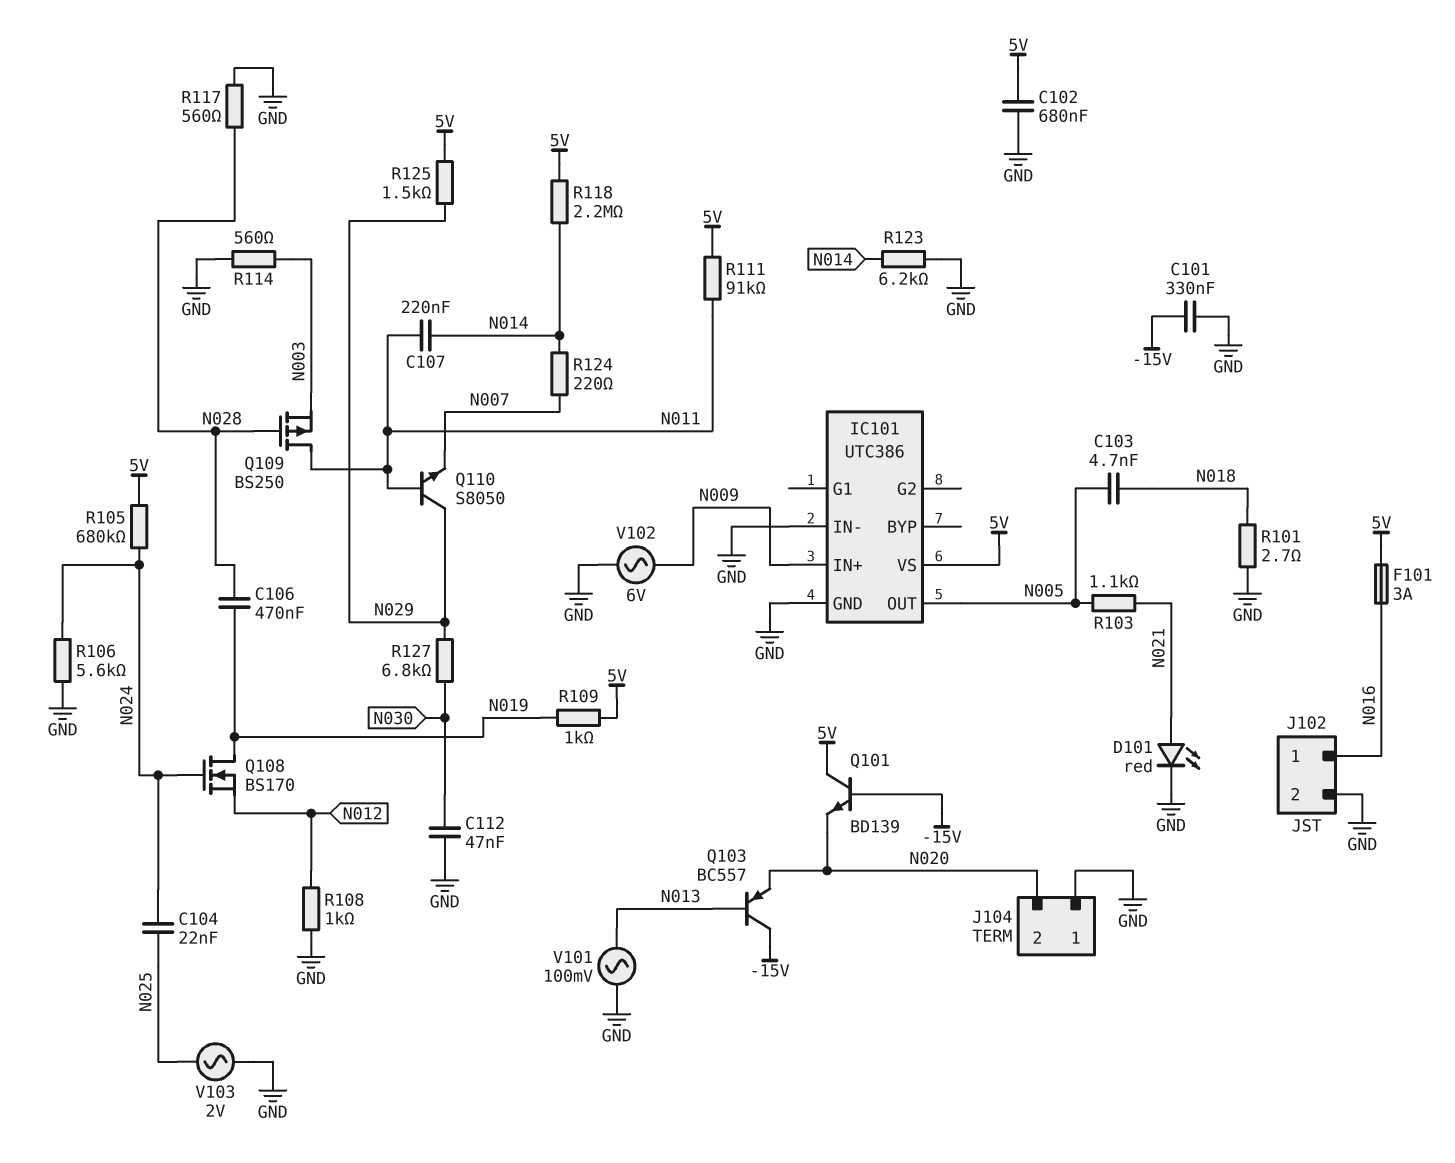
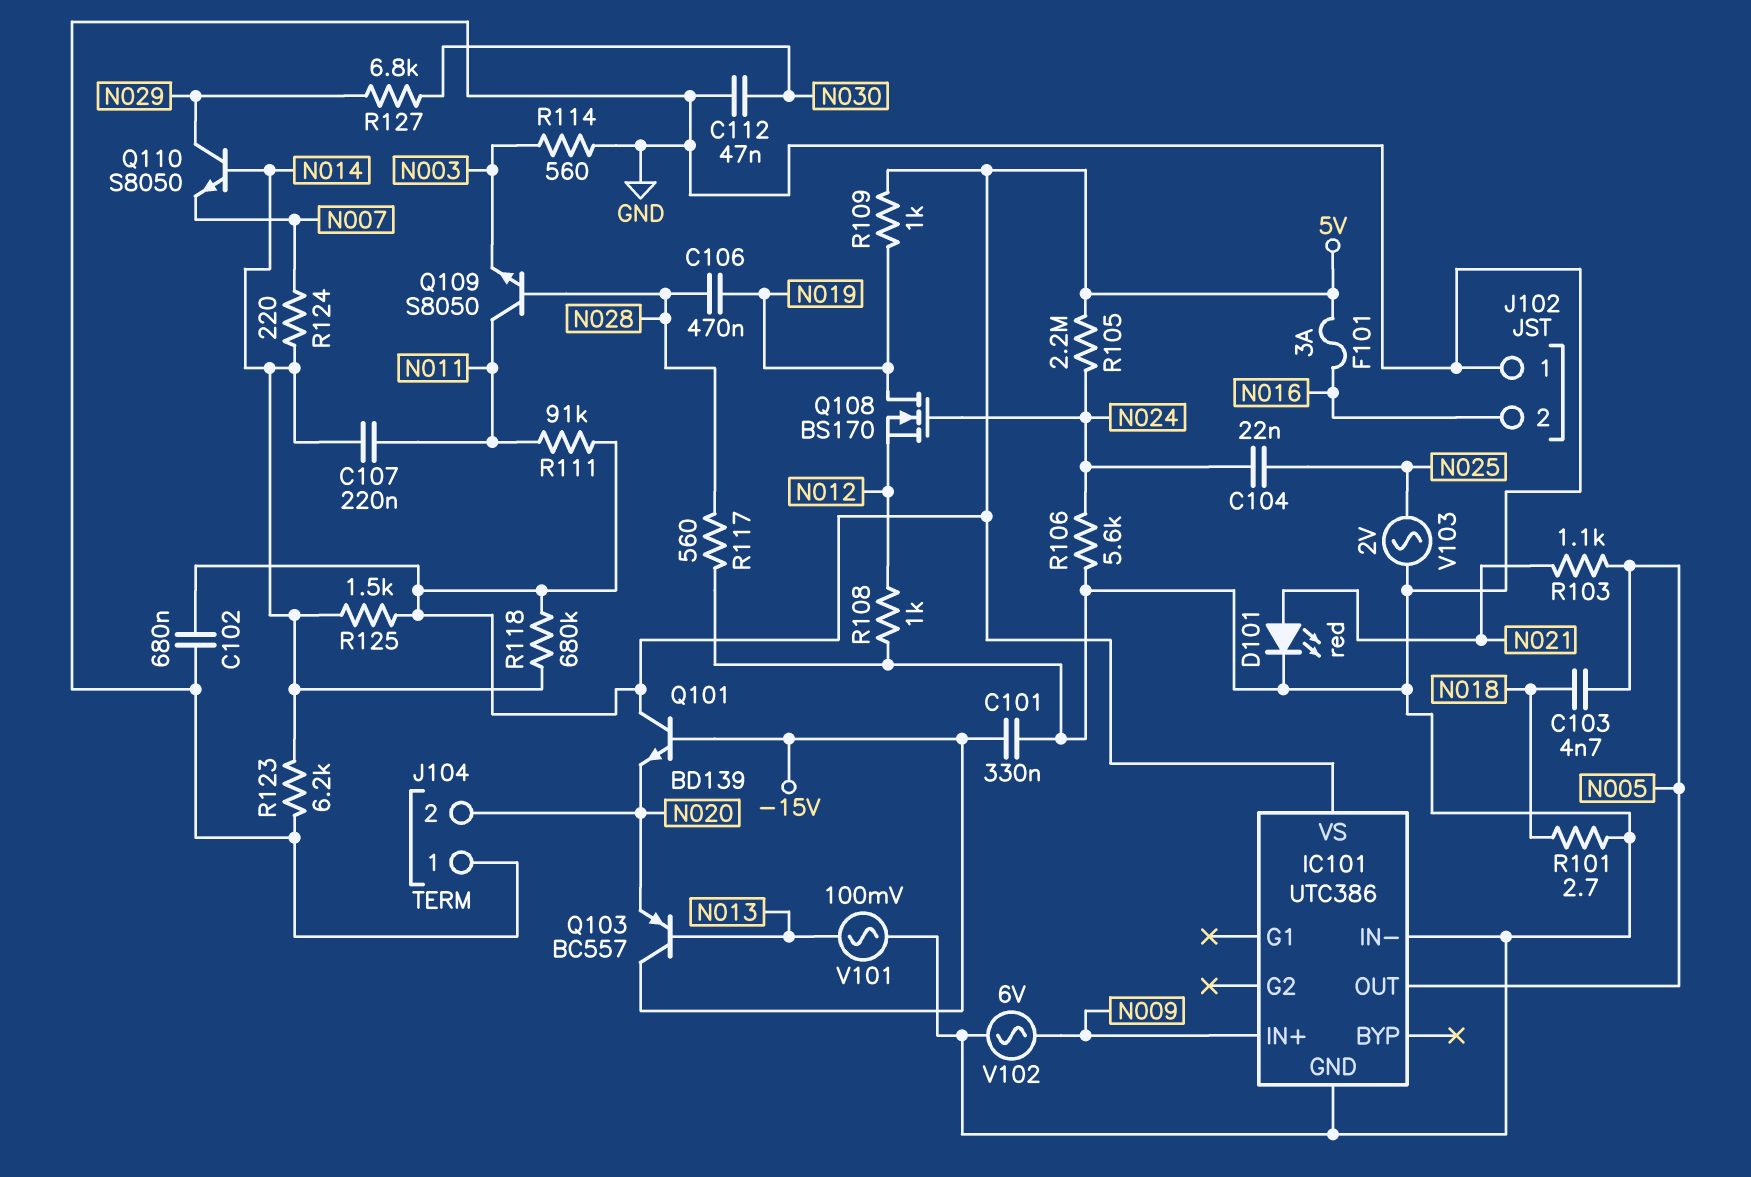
J102 pin 1: N016 -> GND
J102 pin 2: GND -> N016
Q109: PMOS BS250 (G N028, D N011, S N003) -> NPN S8050 (B N028, C N011, E N003)
Q110: NPN S8050 (B N011, C N029, E N007) -> NPN S8050 (B N014, C N029, E N007)
R105: 680k (5V, N024) -> 2.2M (5V, N024)
R118: 2.2M (5V, N014) -> 680k (5V, N014)
R125: 1.5k (5V, N029) -> 1.5k (5V, N014)

